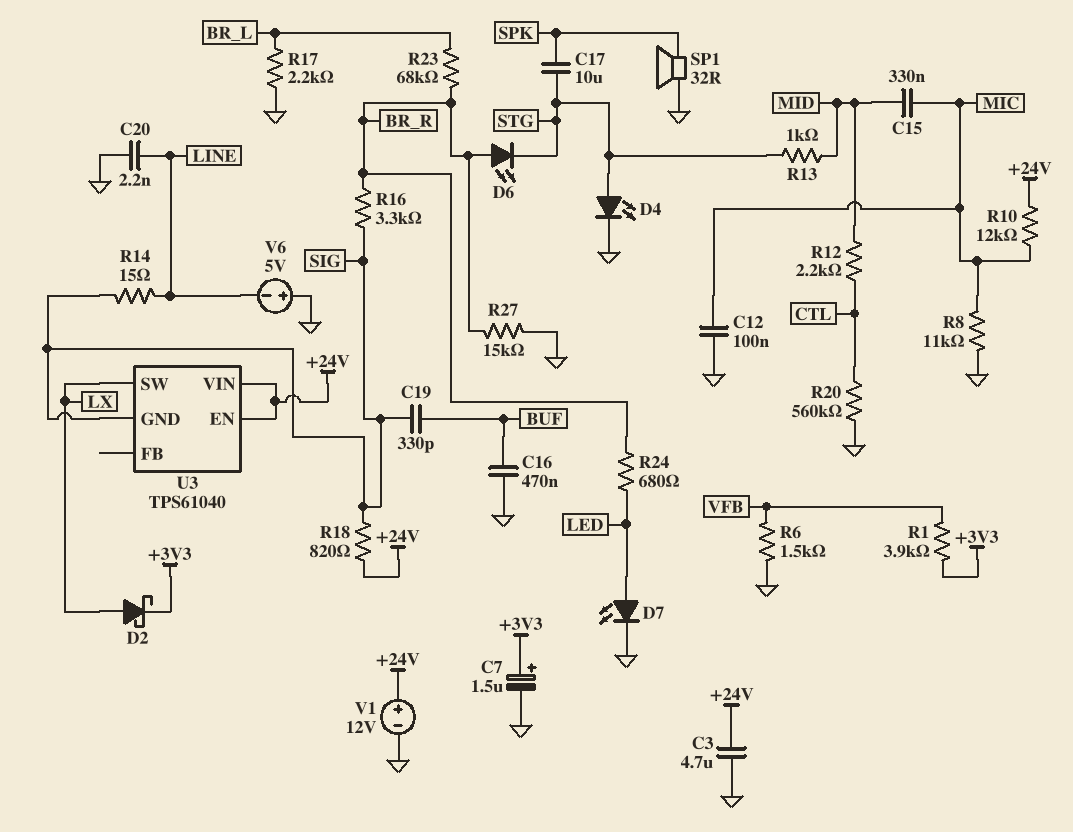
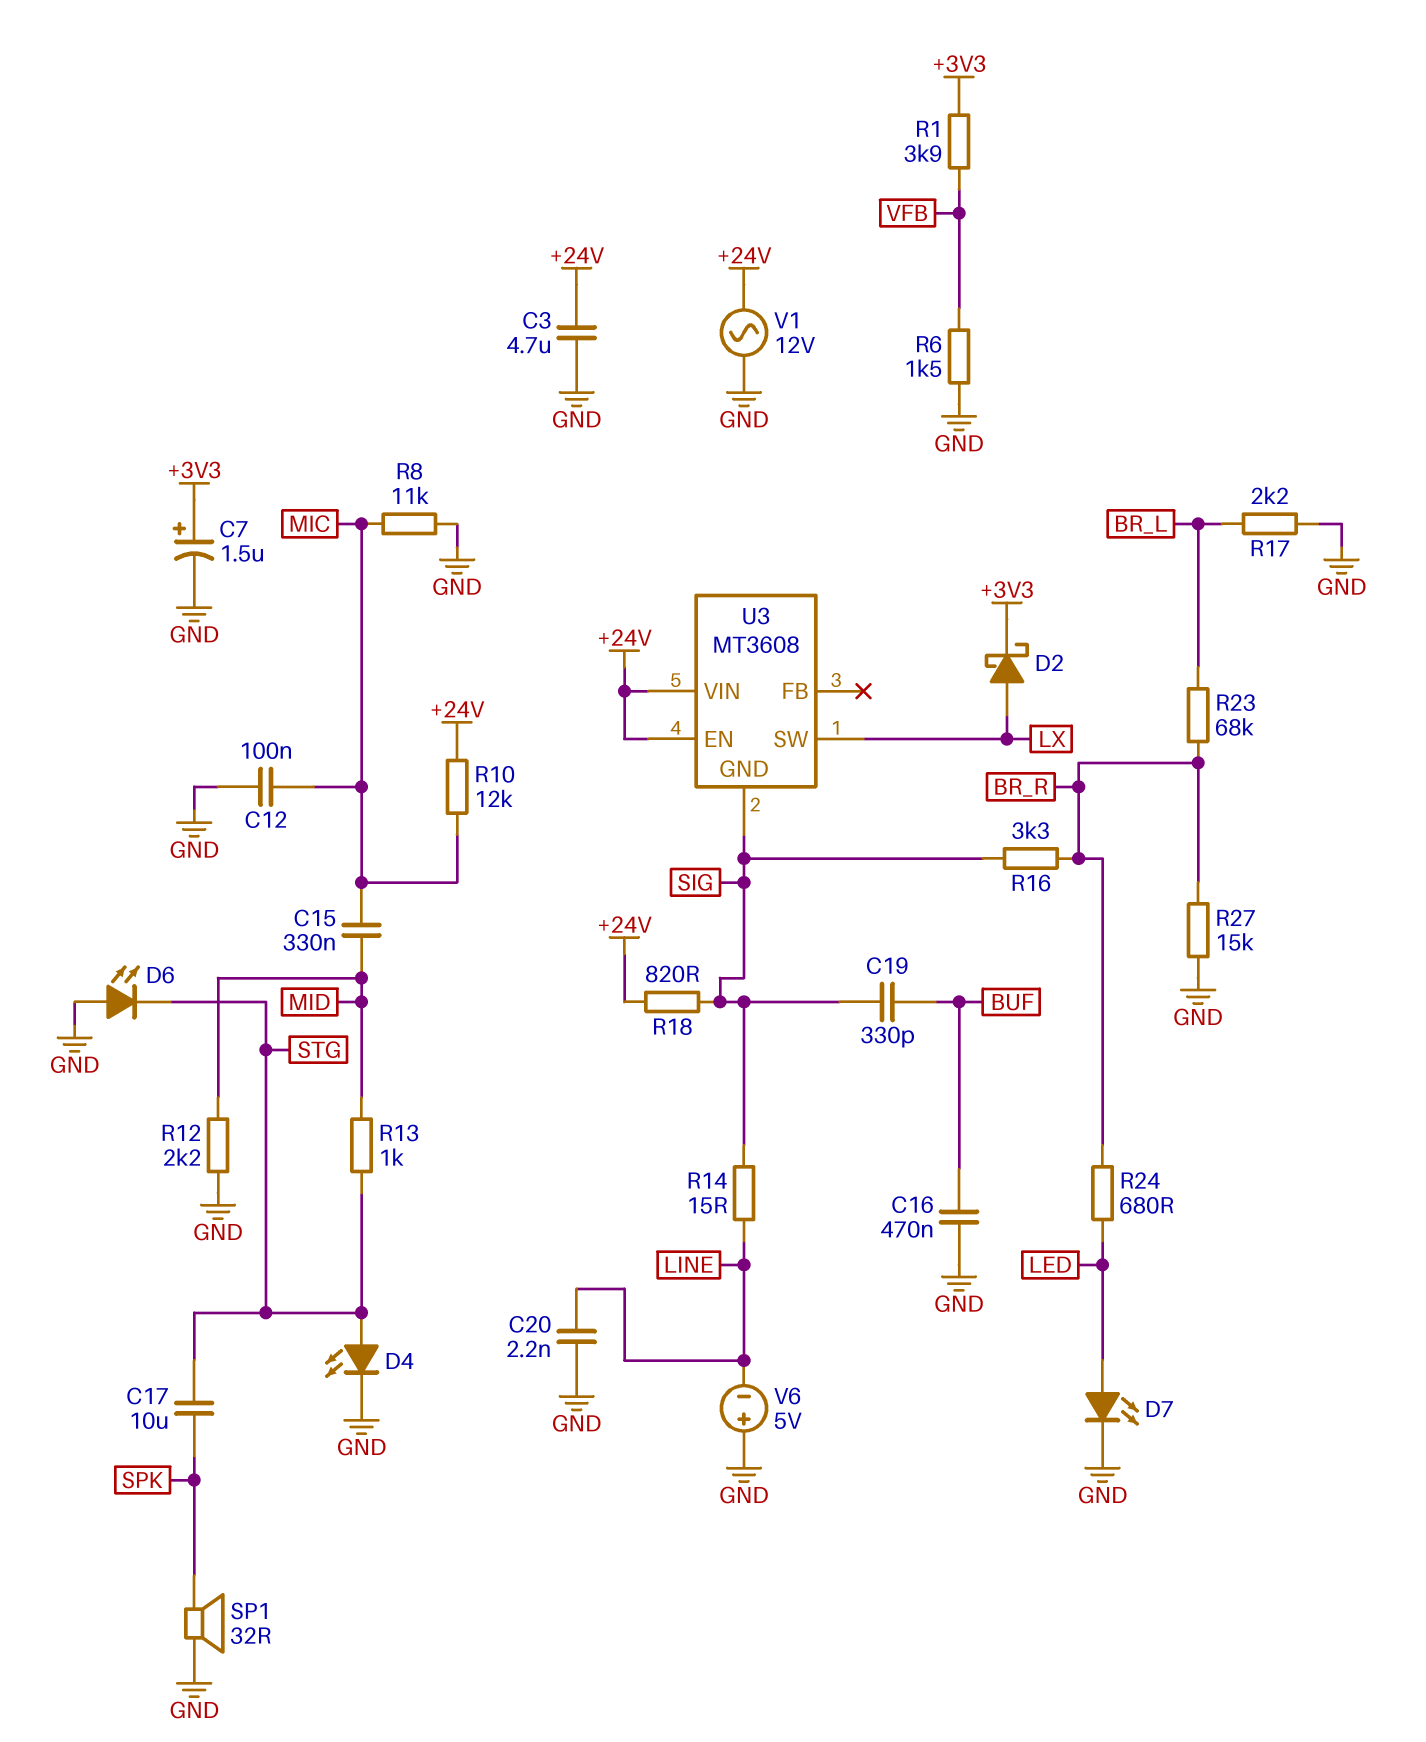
D6: LED (A BR_R, K STG) -> LED (A GND, K STG)
R12: 2.2k (CTL, MID) -> 2.2k (GND, MID)
R20: 560k (CTL, GND) -> none
U3: TPS61040 -> MT3608
V1: 12V (plus +24V, minus GND) -> AC 12V (+24V, GND)

